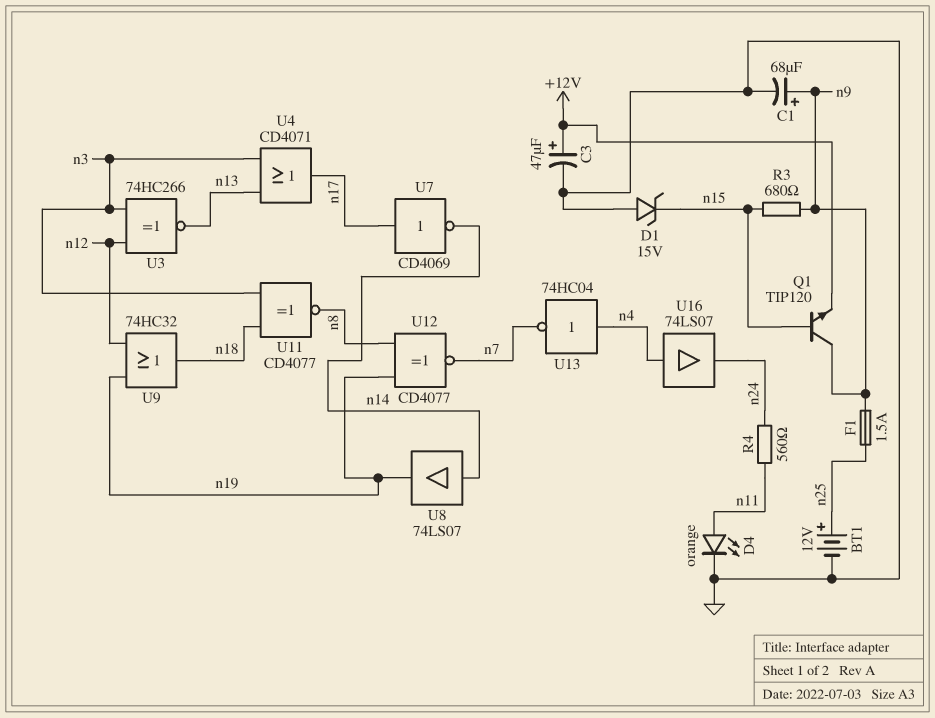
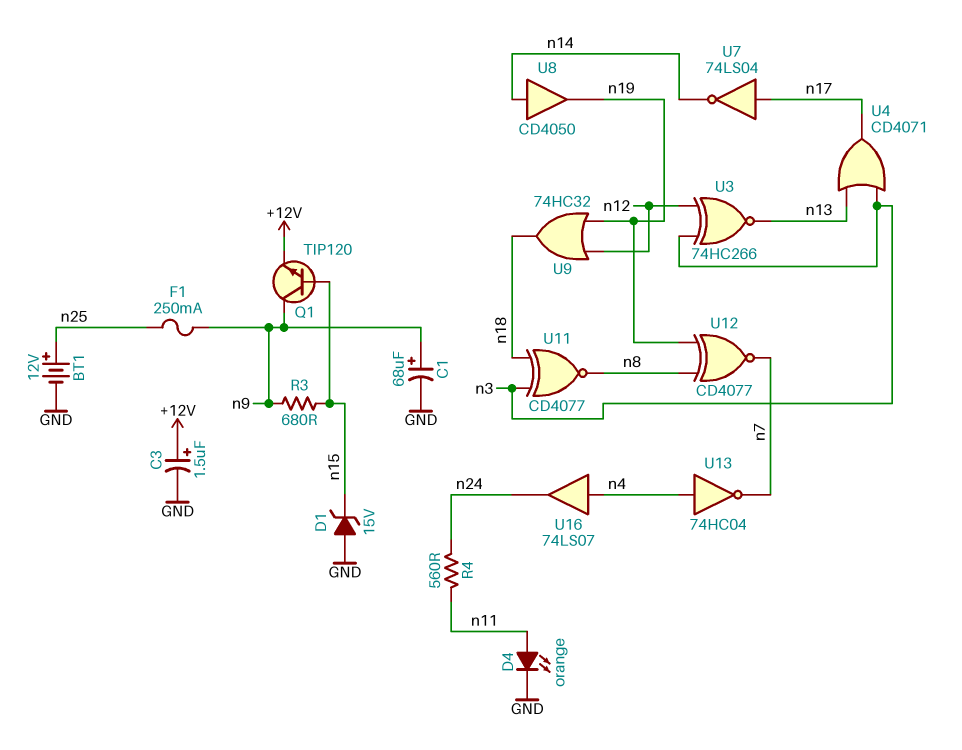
C3: 47uF (plus +12V, minus GND) -> 1.5uF (plus +12V, minus GND)
F1: 1.5A (n9, n25) -> 250mA (n9, n25)
U7: NOT CD4069 (in n17, out n14) -> NOT 74LS04 (in n17, out n14)
U8: buffer 74LS07 (in n14, out n19) -> buffer CD4050 (in n14, out n19)

